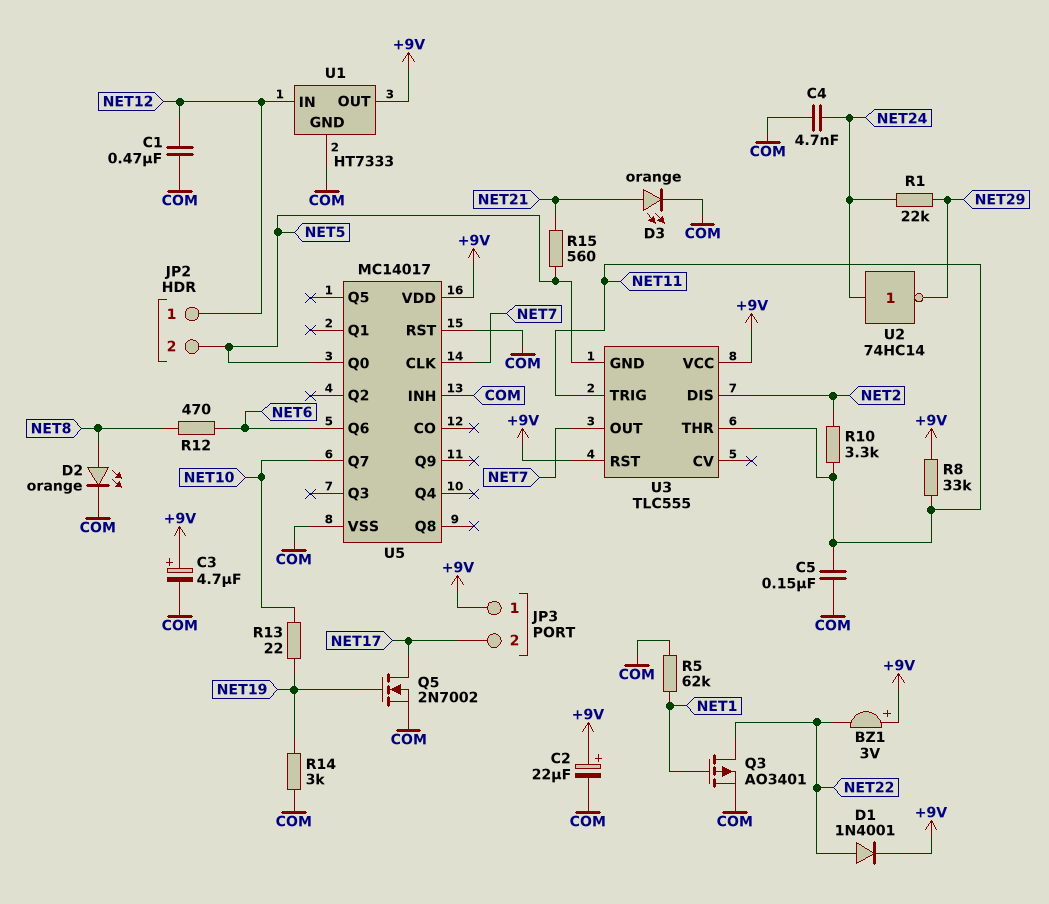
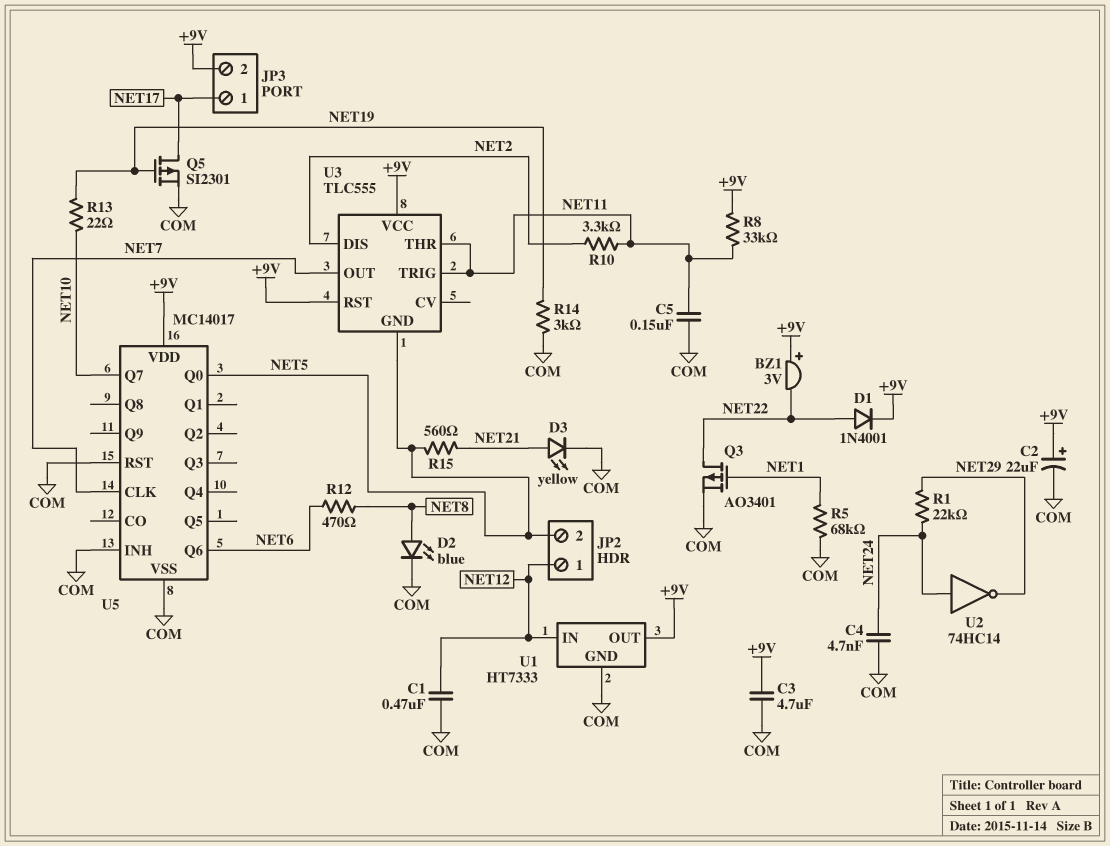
C3: 4.7uF (plus +9V, minus COM) -> 4.7uF (+9V, COM)
D2: LED orange (A NET8, K COM) -> LED blue (A NET8, K COM)
D3: LED orange (A NET21, K COM) -> LED yellow (A NET21, K COM)
JP3 pin 1: +9V -> NET17
JP3 pin 2: NET17 -> +9V
Q5: NMOS 2N7002 (G NET19, D NET17, S COM) -> PMOS SI2301 (G NET19, D NET17, S COM)
R5: 62k (COM, NET1) -> 68k (COM, NET1)

